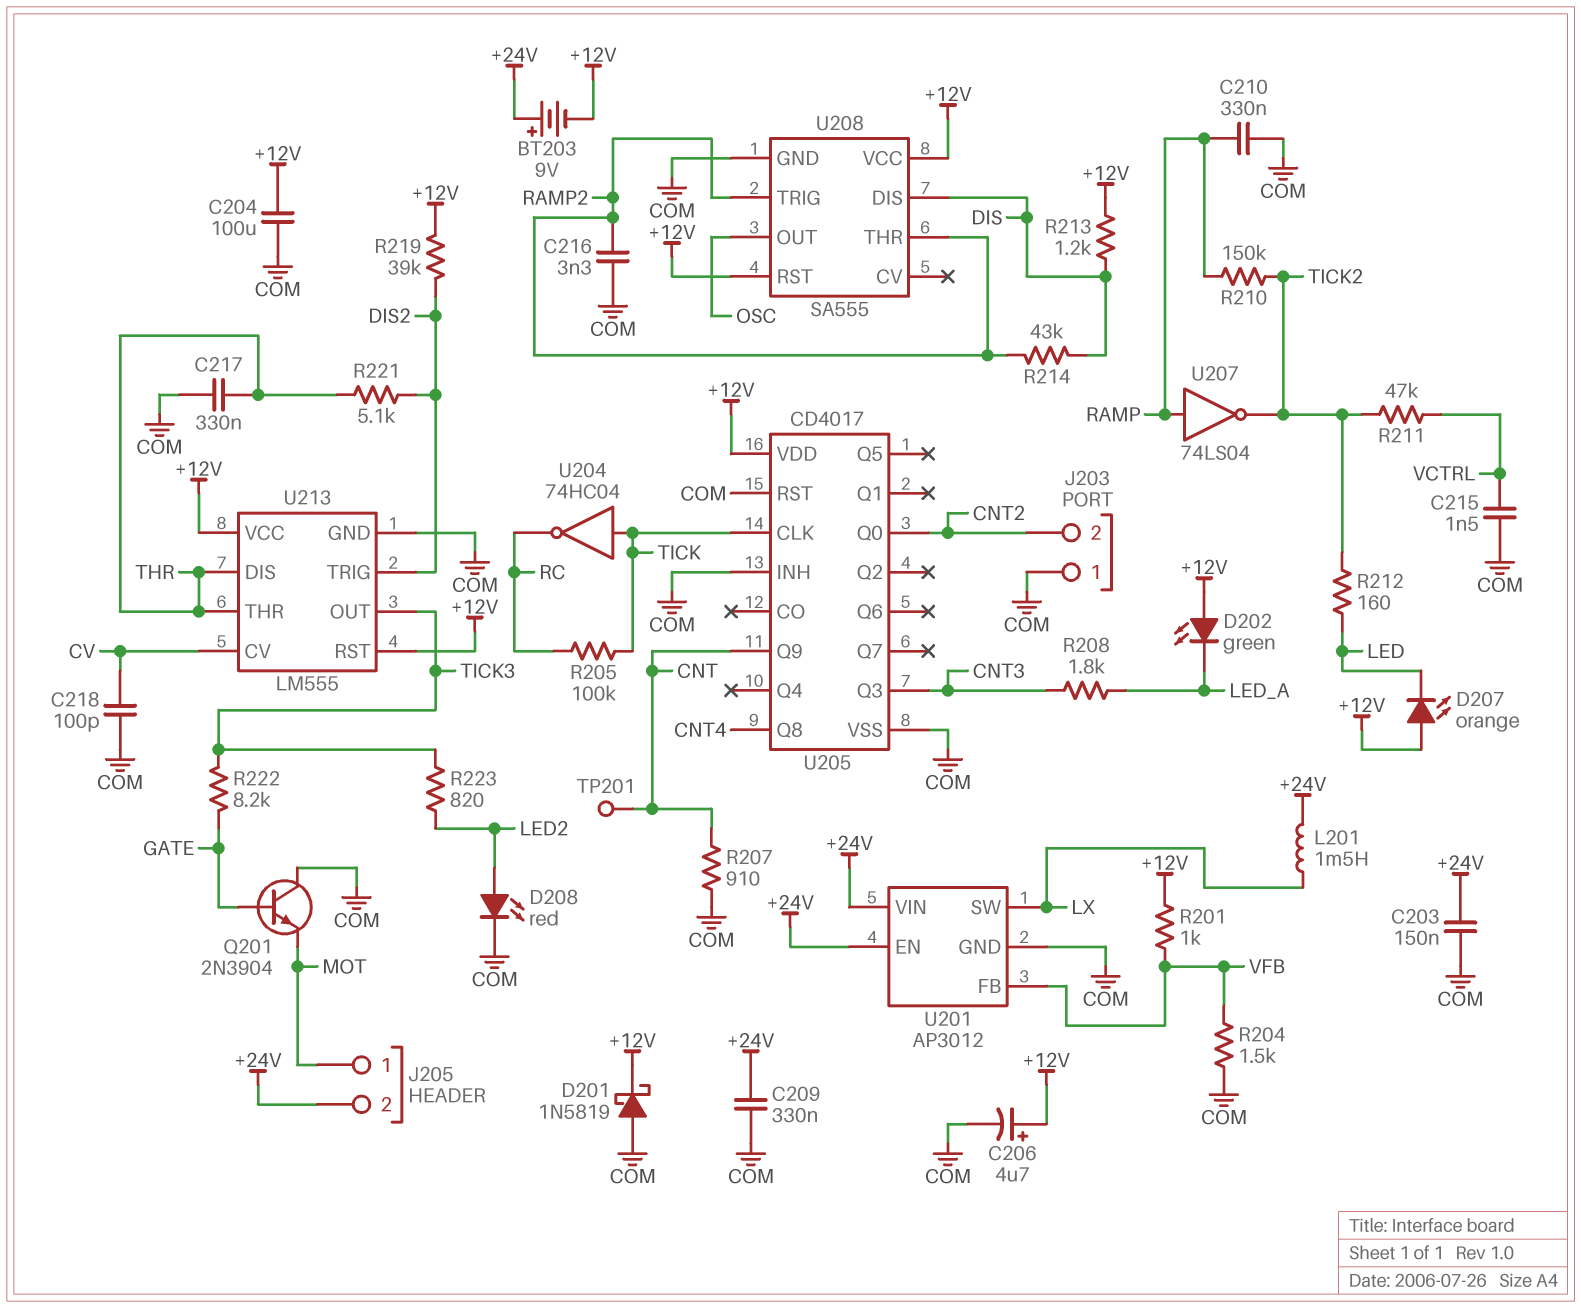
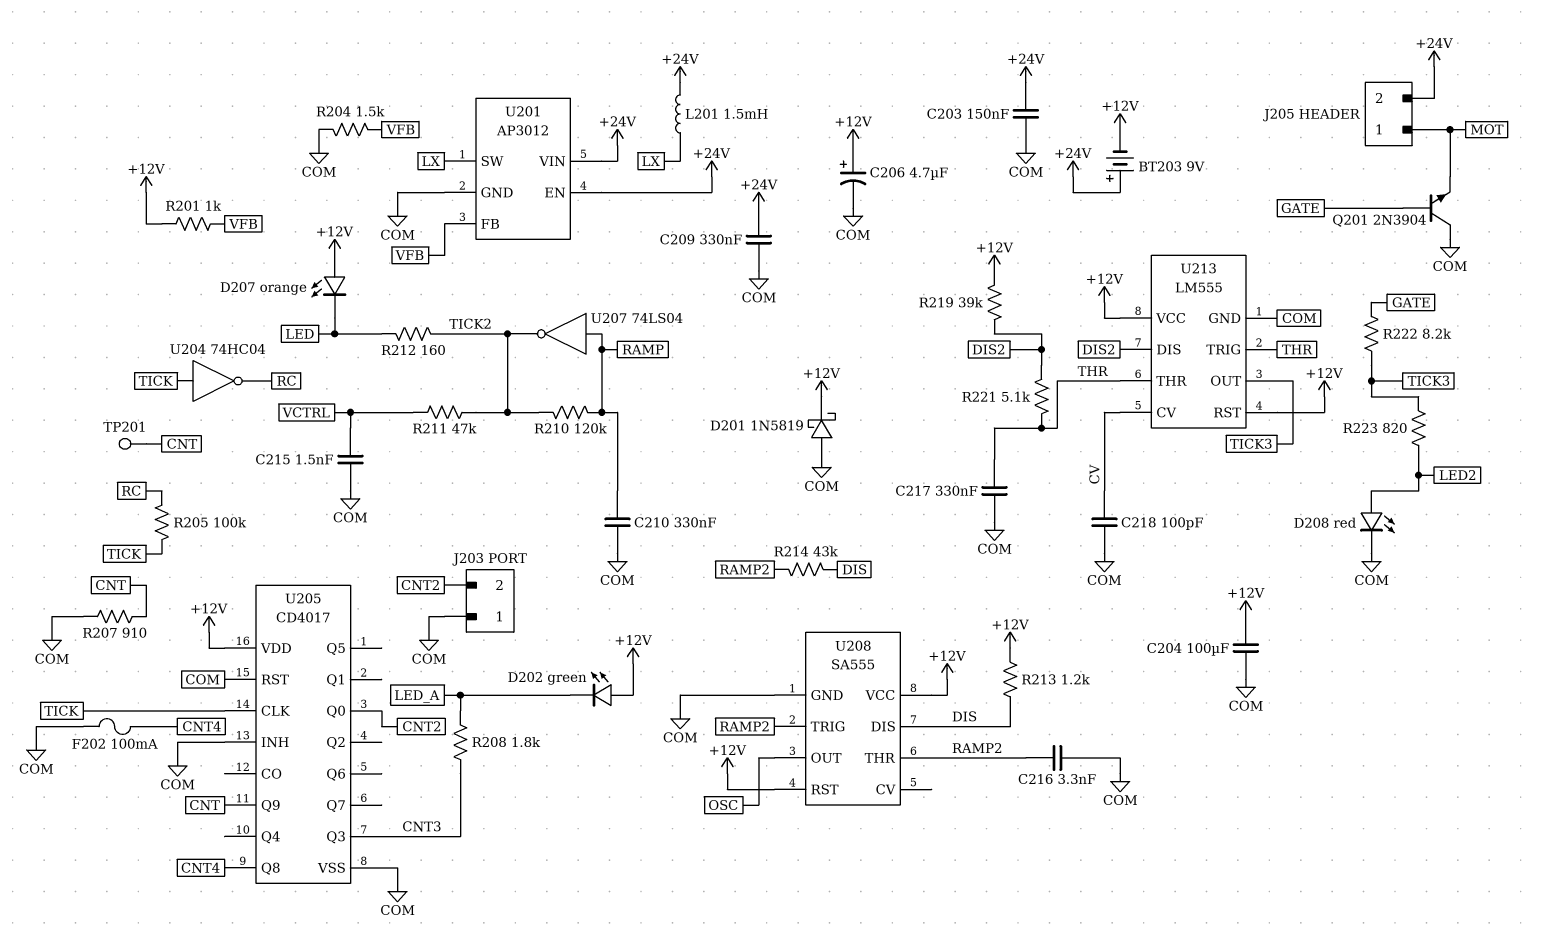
F202: none -> 100mA (CNT4, COM)
R210: 150k (RAMP, TICK2) -> 120k (RAMP, TICK2)
U213 pin DIS: THR -> DIS2
U213 pin TRIG: DIS2 -> THR

